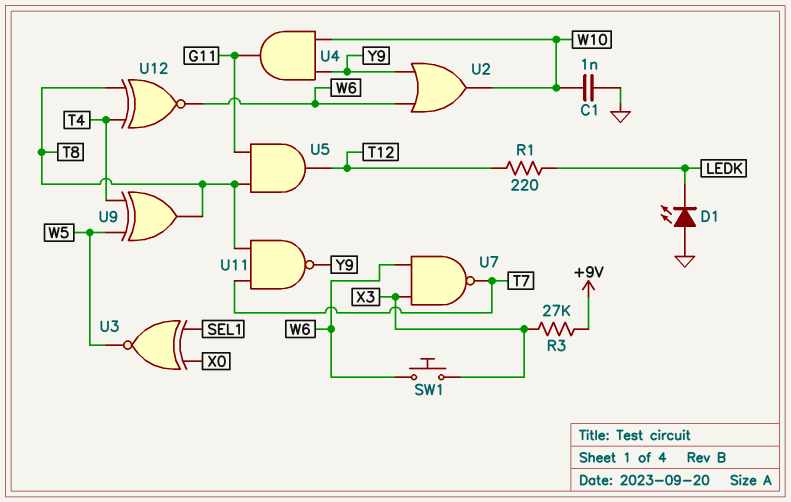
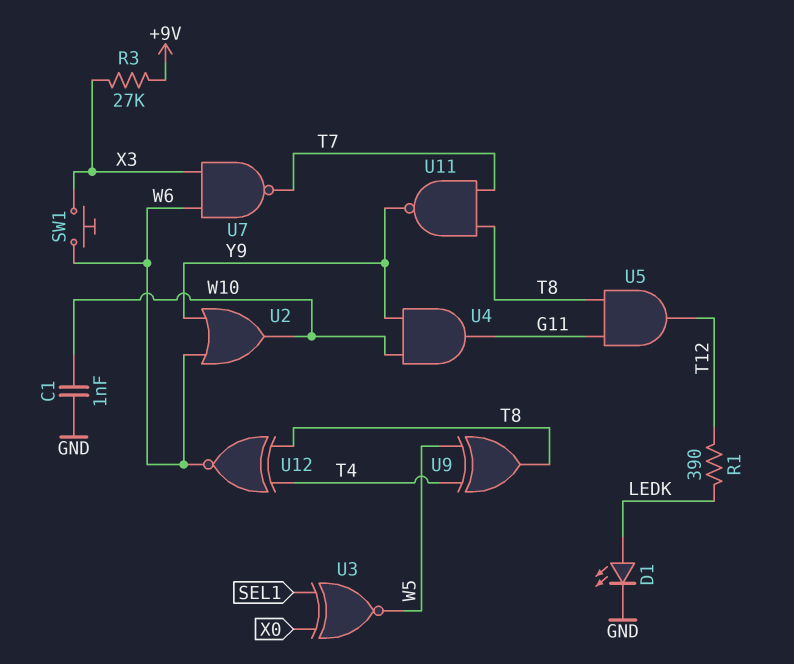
D1: LED (A GND, K LEDK) -> LED (A LEDK, K GND)
R1: 220 (LEDK, T12) -> 390 (LEDK, T12)

